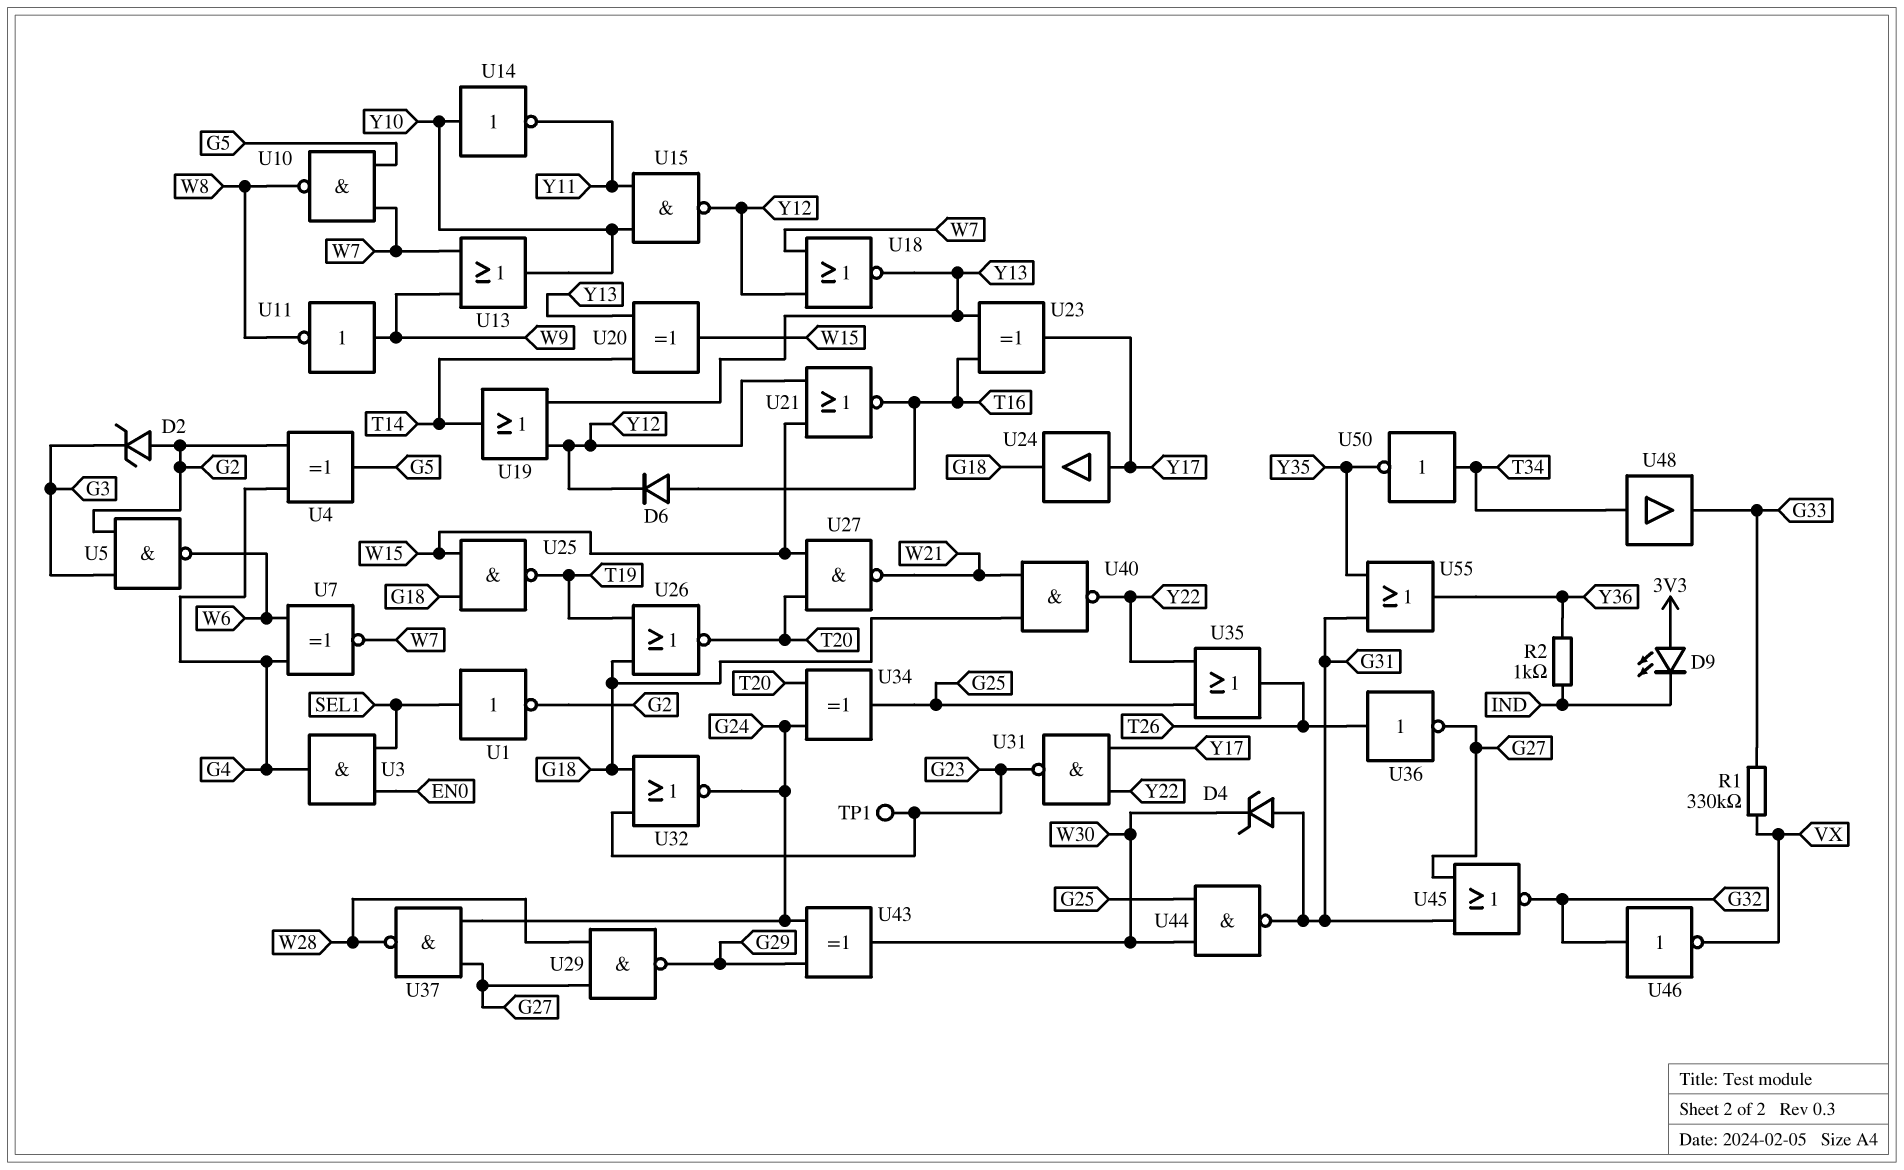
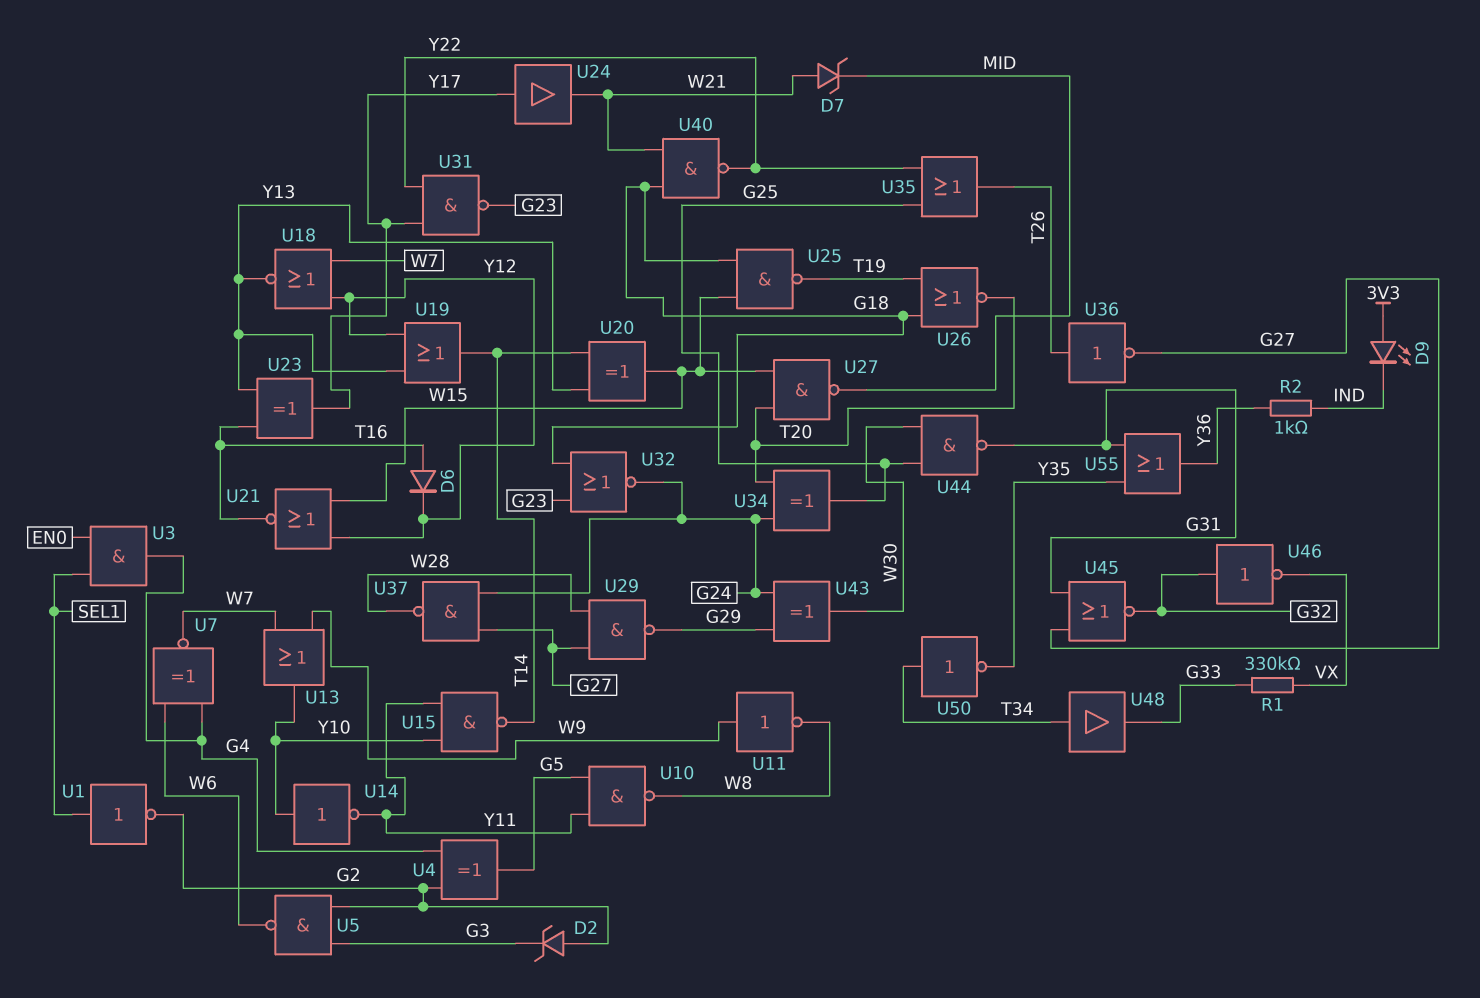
D4: zener (A G31, K W30) -> none
D7: none -> zener (A W21, K MID)
TP1: test point (G23) -> none
U10: NAND (in G5, in W7, out W8) -> NAND (in G5, in Y11, out W8)
U15: NAND (in Y10, in Y11, out Y12) -> NAND (in Y10, in Y11, out T14)
U24: buffer (in Y17, out G18) -> buffer (in Y17, out W21)
U27: NAND (in T20, in W15, out W21) -> NAND (in T20, in W15, out MID)

